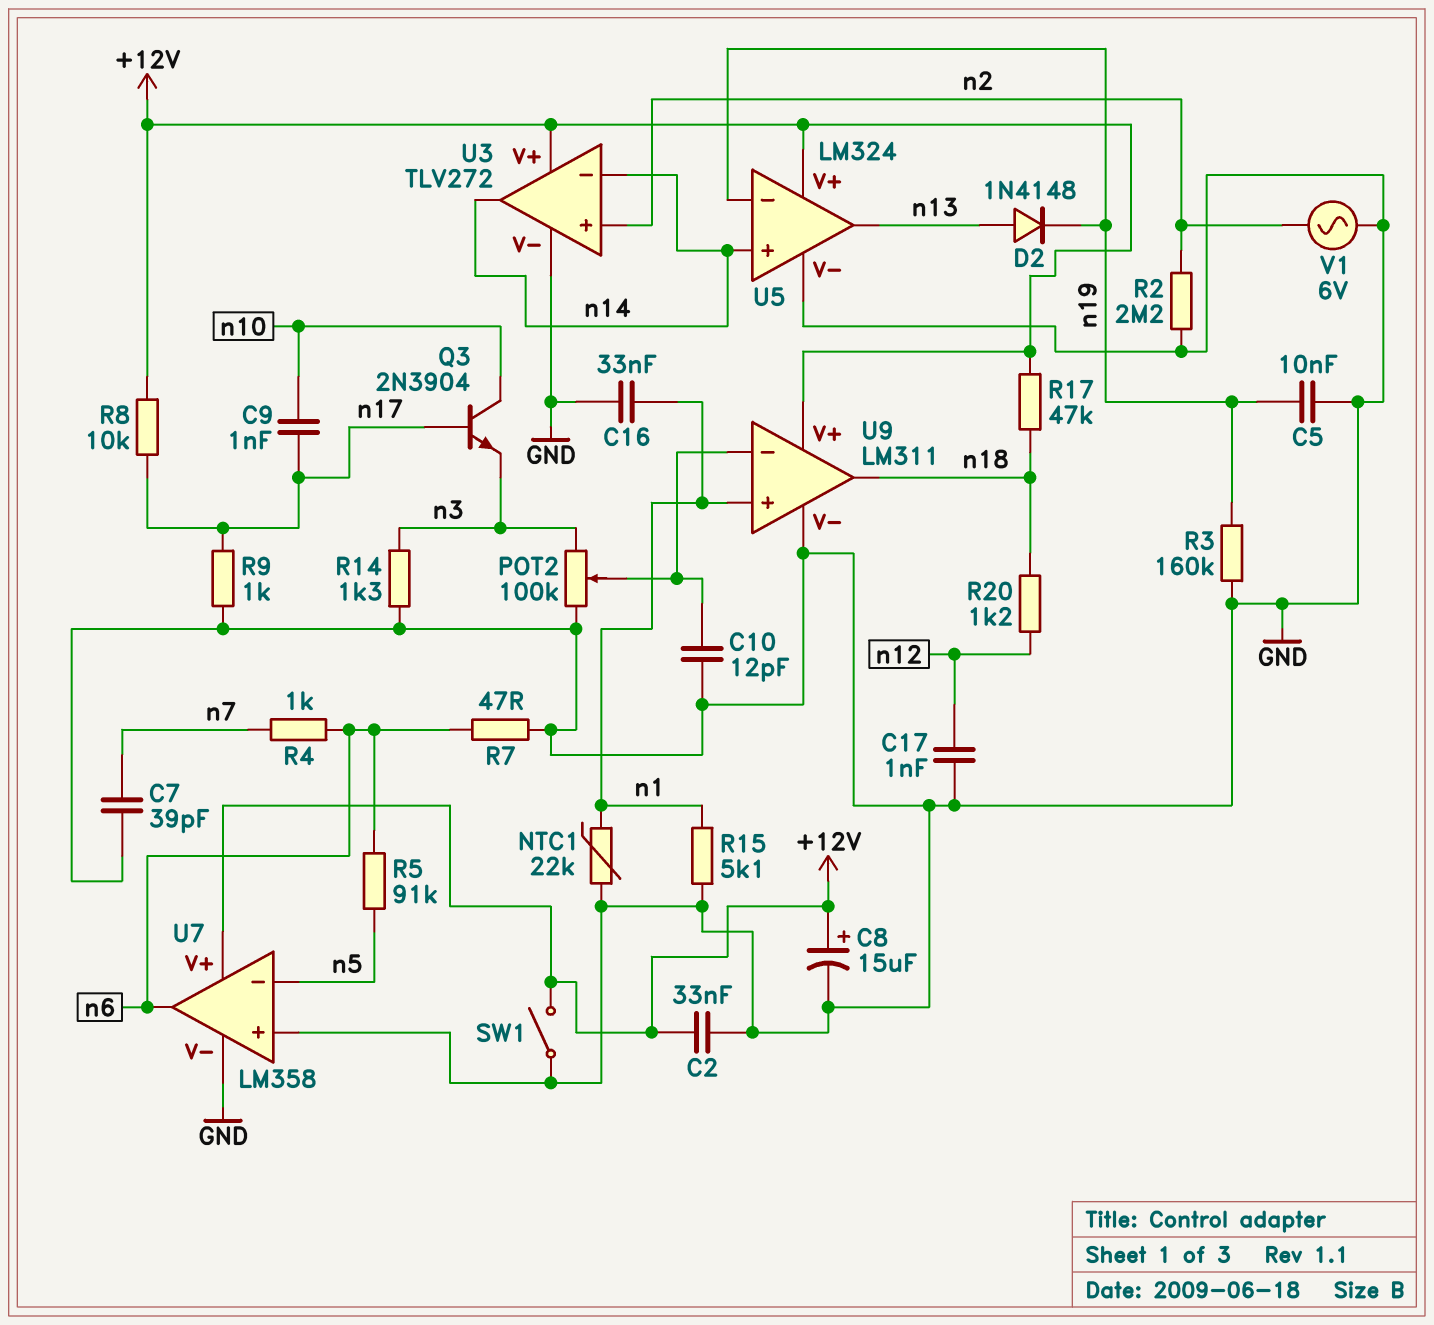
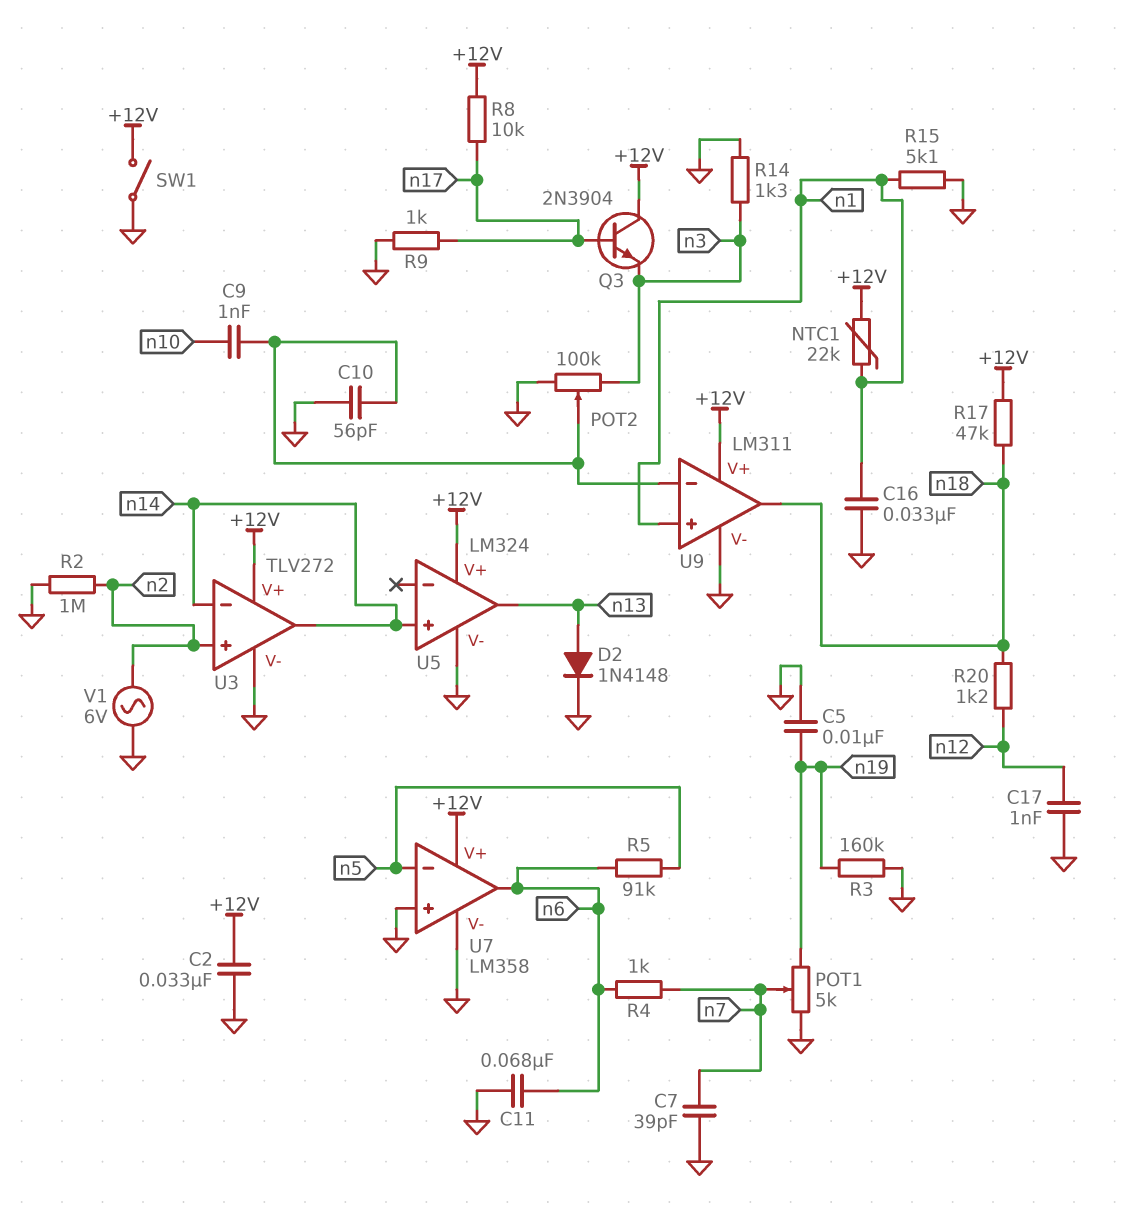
C8: 15uF (plus +12V, minus GND) -> none
C9: 1nF (n10, n17) -> 1nF (U9/in-, n10)
C10: 12pF (GND, U9/in-) -> 56pF (GND, U9/in-)
C11: none -> 68nF (GND, n6)
D2: diode 1N4148 (A n13, K n19) -> diode 1N4148 (A n13, K GND)
NTC1: 22k (GND, n1) -> 22k (+12V, n1)
POT1: none -> 5k (GND, n19, wiper n7)
Q3: NPN 2N3904 (B n17, C n10, E n3) -> NPN 2N3904 (B n17, C +12V, E n3)
R2: 2.2M (GND, n2) -> 1M (GND, n2)
R7: 47 (GND, n6) -> none
U5 pin in-: n19 -> none

